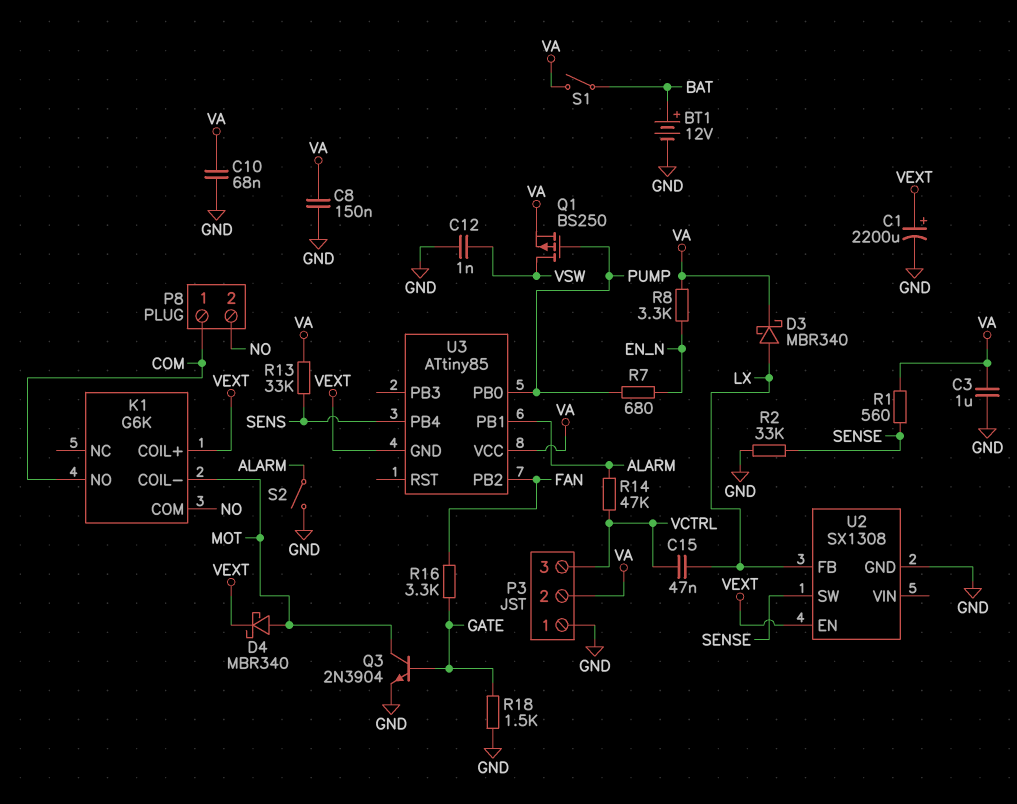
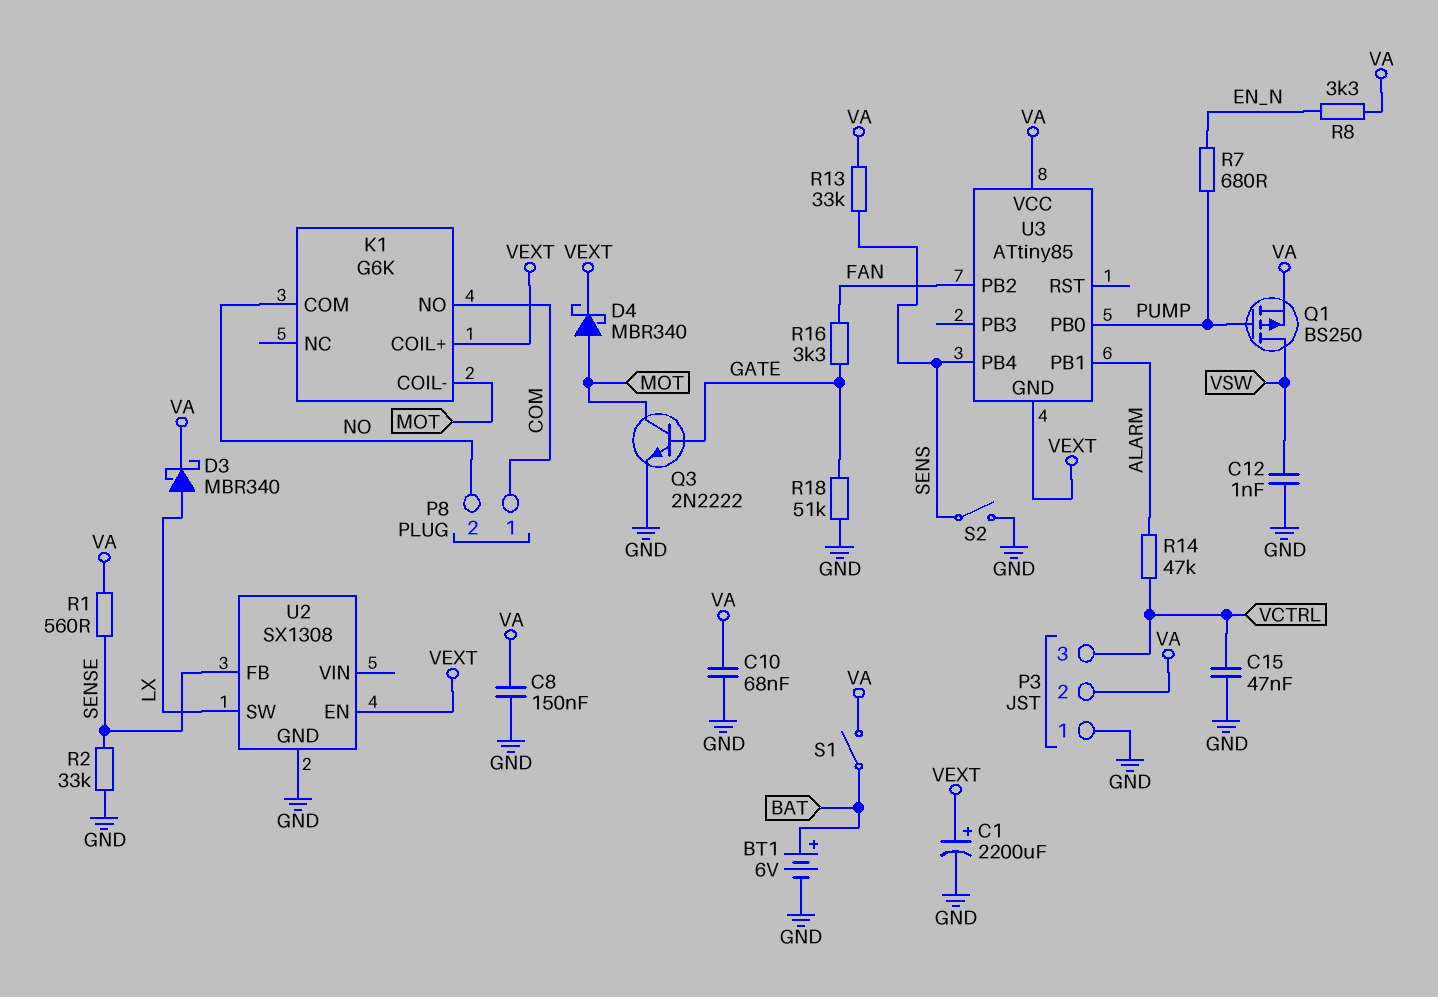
BT1: 12V (plus BAT, minus GND) -> 6V (plus BAT, minus GND)
C3: 1uF (GND, VA) -> none
C15: 47nF (LX, VCTRL) -> 47nF (GND, VCTRL)
Q3: NPN 2N3904 (B GATE, C MOT, E GND) -> NPN 2N2222 (B GATE, C MOT, E GND)
R18: 1.5k (GATE, GND) -> 51k (GATE, GND)
S2: switch (ALARM, GND) -> switch (GND, SENS)
U2 pin FB: LX -> SENSE
U2 pin SW: SENSE -> LX

